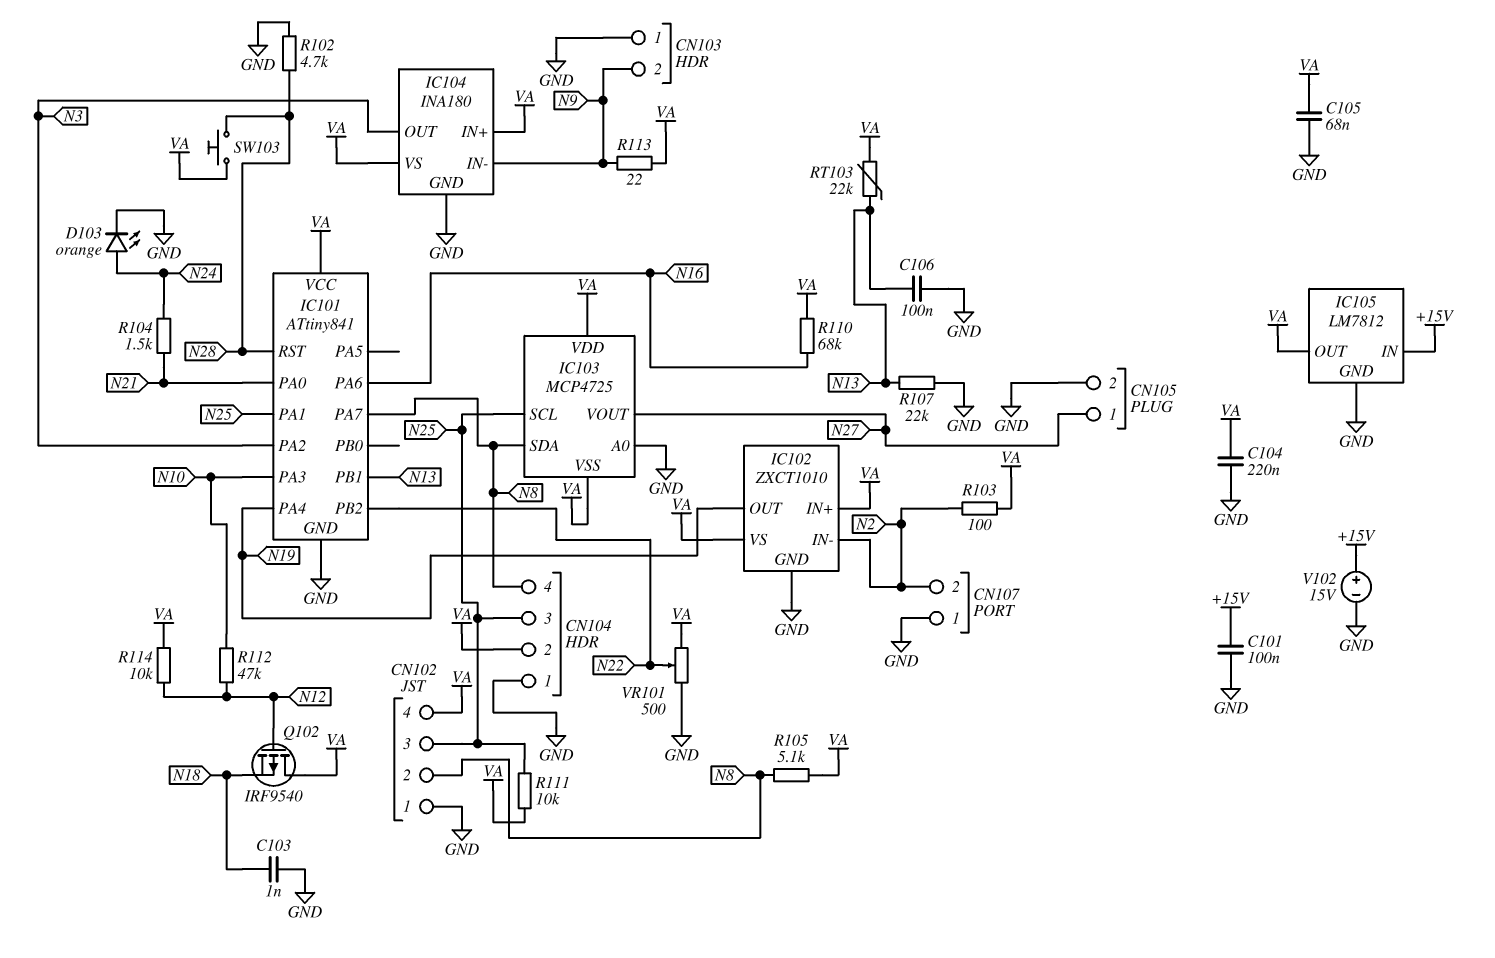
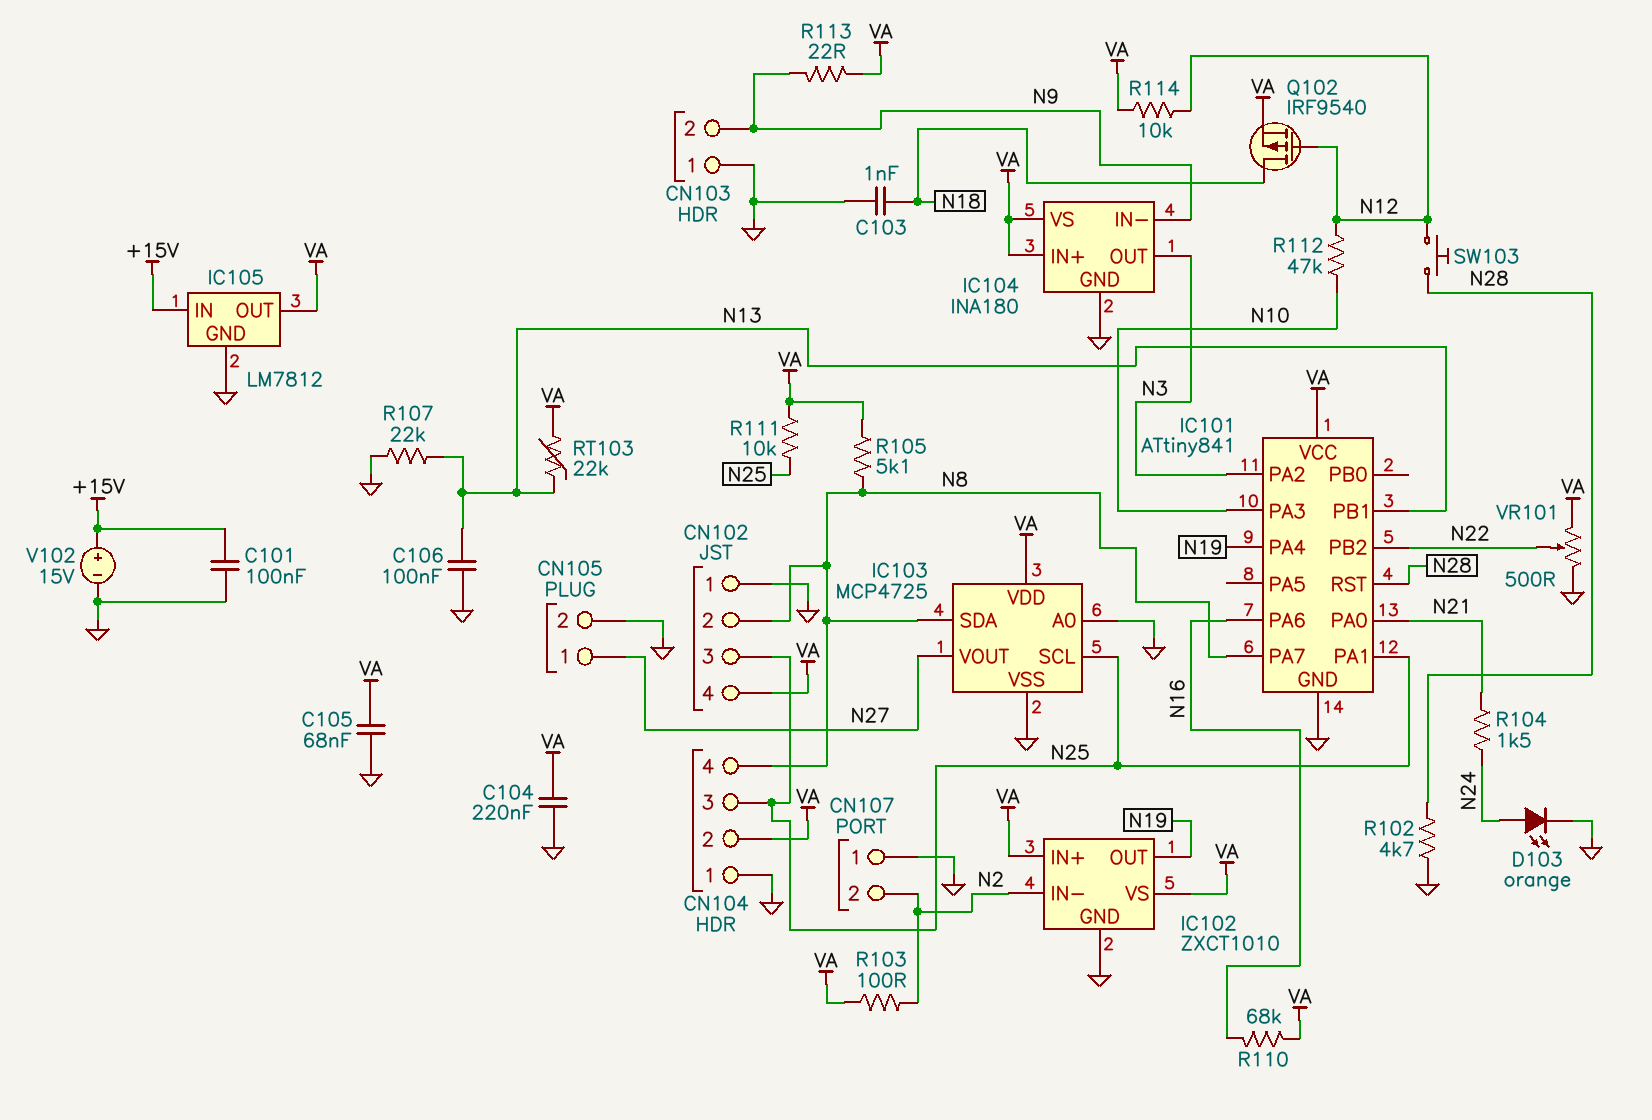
IC103 pin VSS: VA -> GND
Q102: PMOS IRF9540 (G N12, D VA, S N18) -> PMOS IRF9540 (G N12, D N18, S VA)
SW103: button (N28, VA) -> button (N12, N28)

